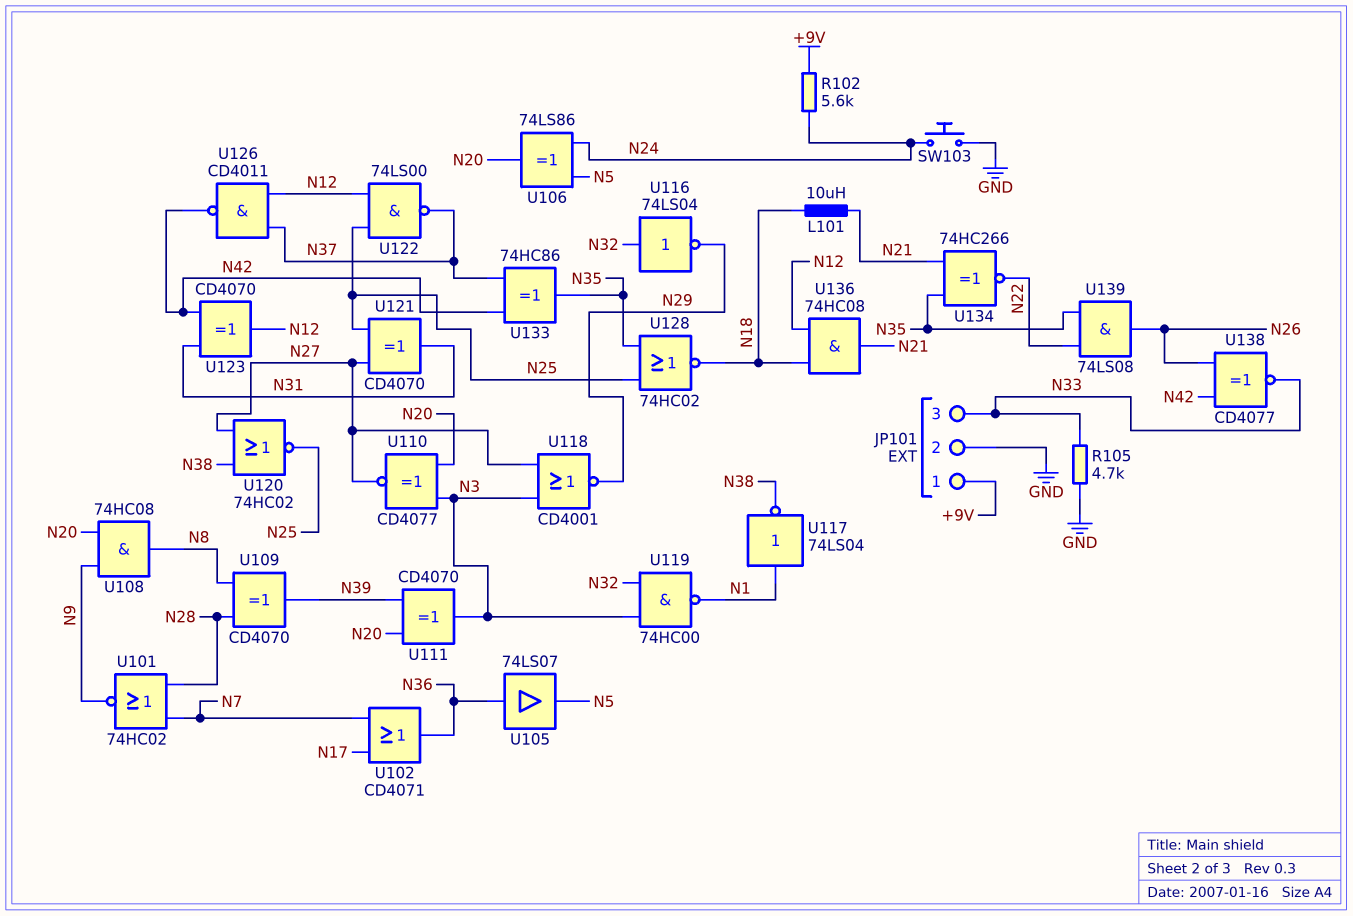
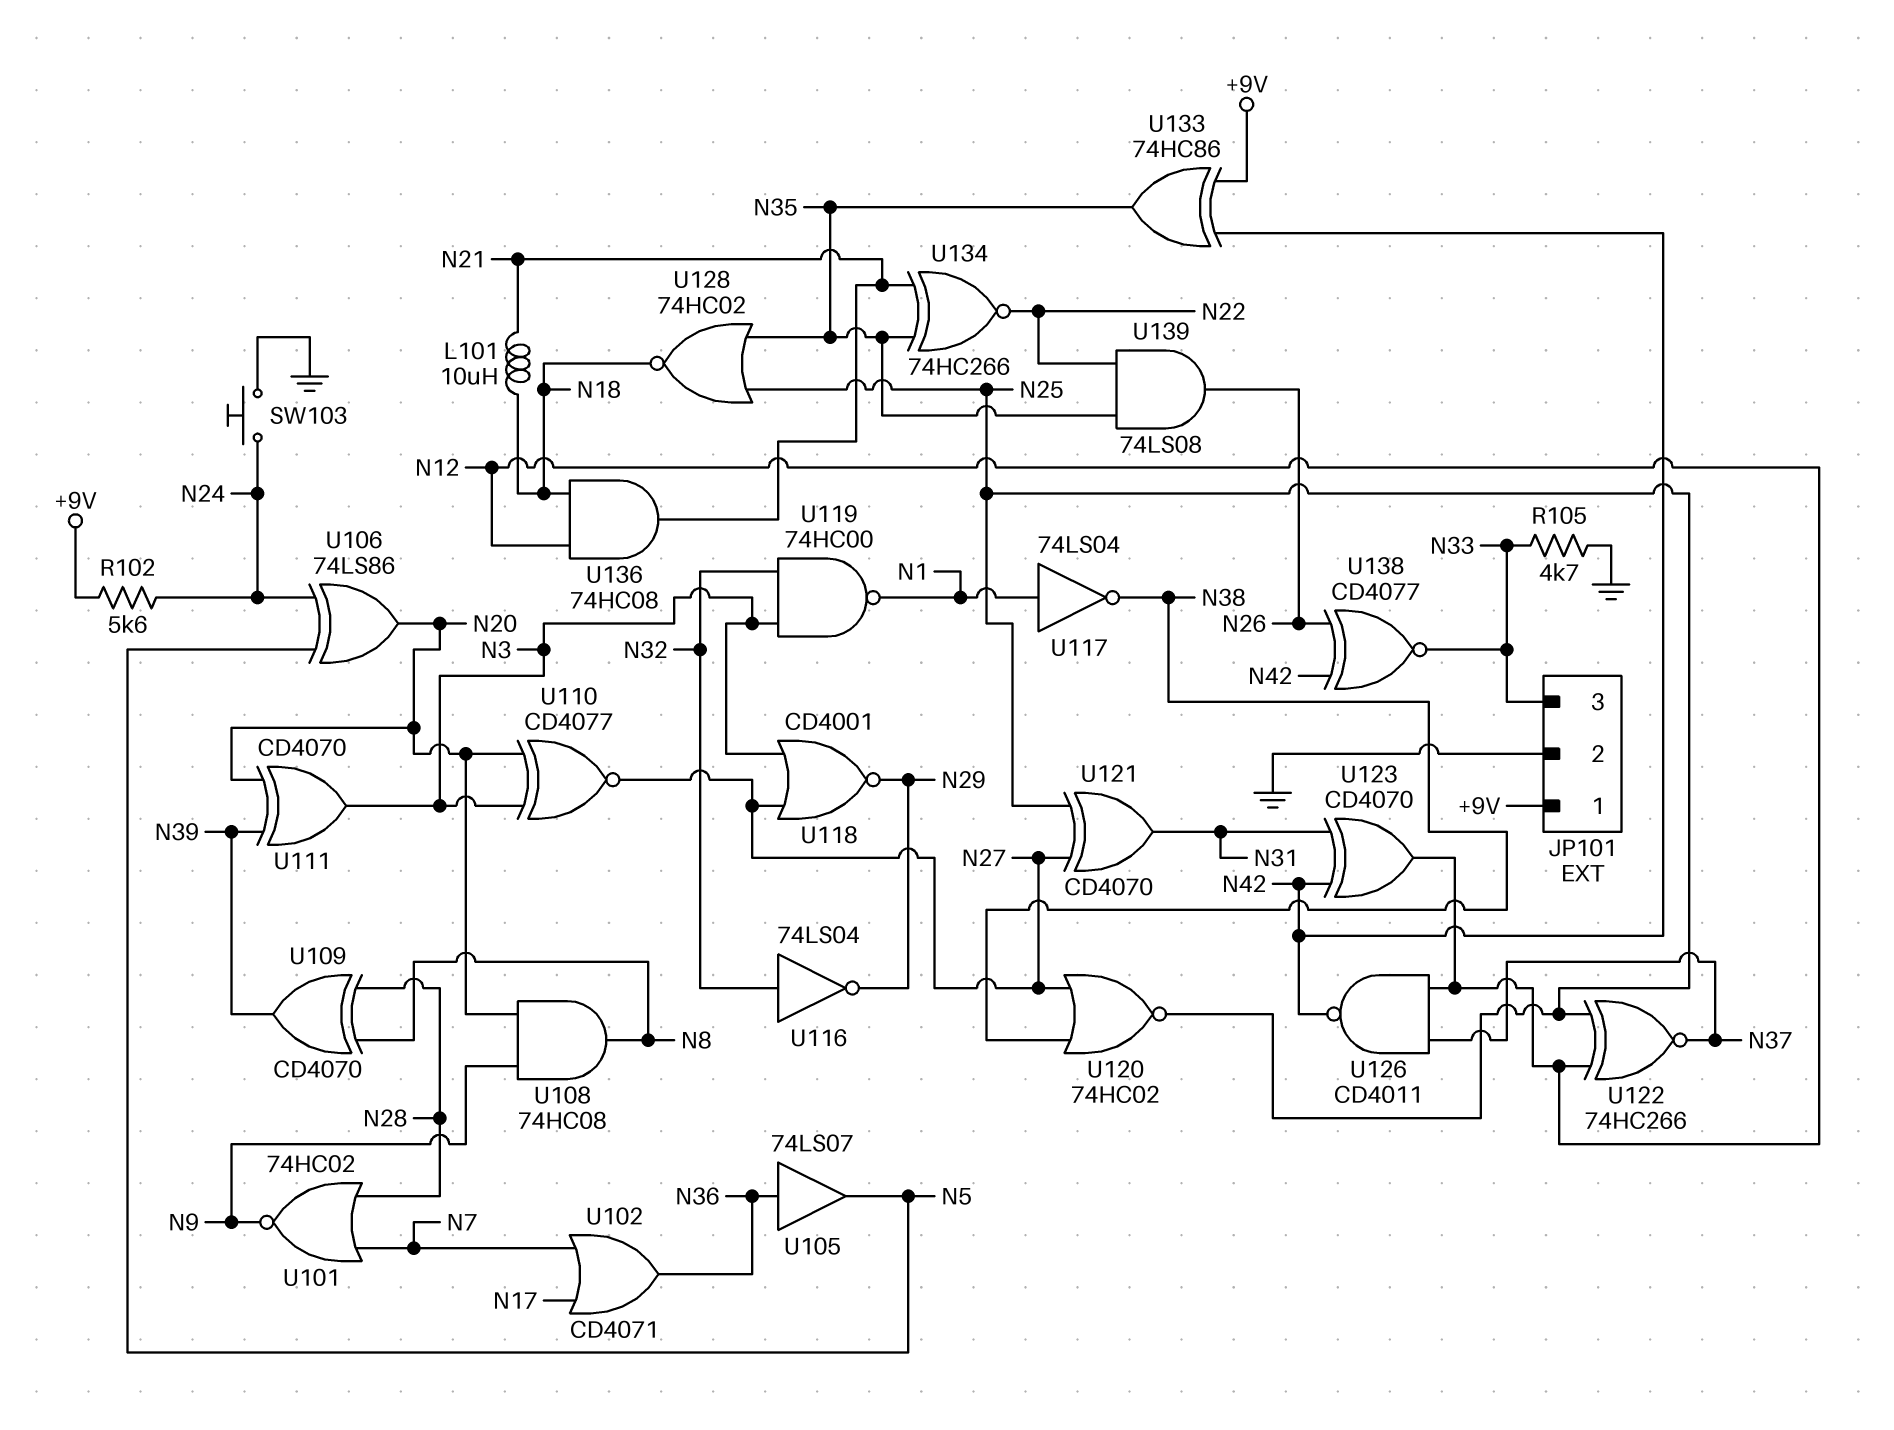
U122: NAND 74LS00 (in N12, in N25, out N37) -> XNOR 74HC266 (in N12, in N25, out N37)
U133: XOR 74HC86 (in N37, in N42, out N35) -> XOR 74HC86 (in +9V, in N42, out N35)

